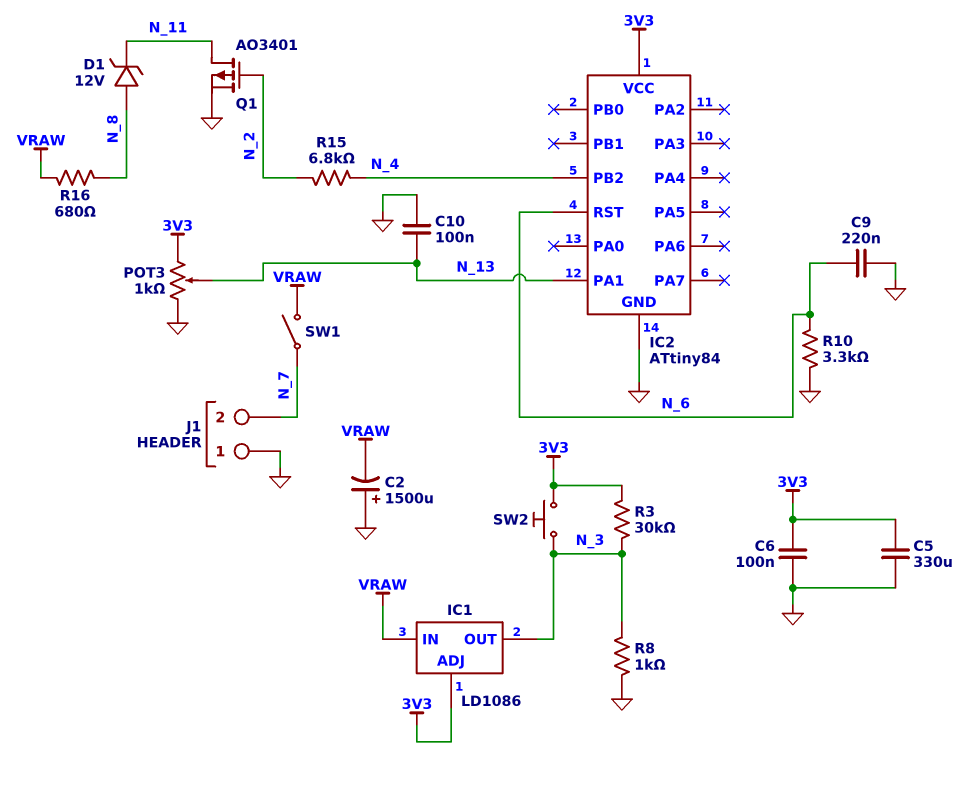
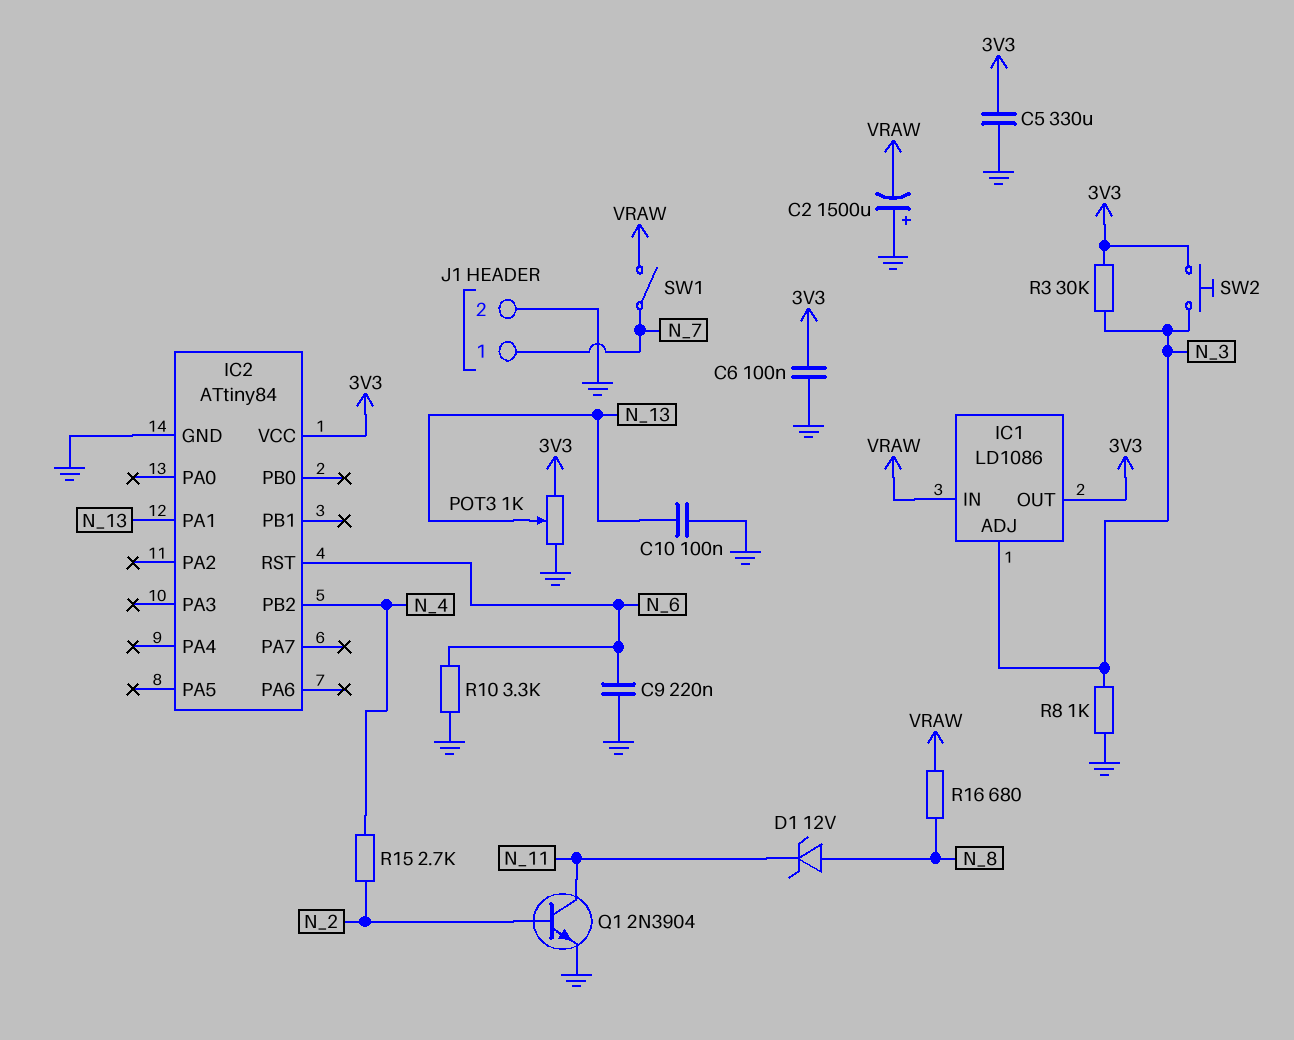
IC1 pin ADJ: 3V3 -> N_3
IC1 pin OUT: N_3 -> 3V3
J1 pin 1: GND -> N_7
J1 pin 2: N_7 -> GND
Q1: PMOS AO3401 (G N_2, D N_11, S GND) -> NPN 2N3904 (B N_2, C N_11, E GND)
R15: 6.8k (N_2, N_4) -> 2.7k (N_2, N_4)

